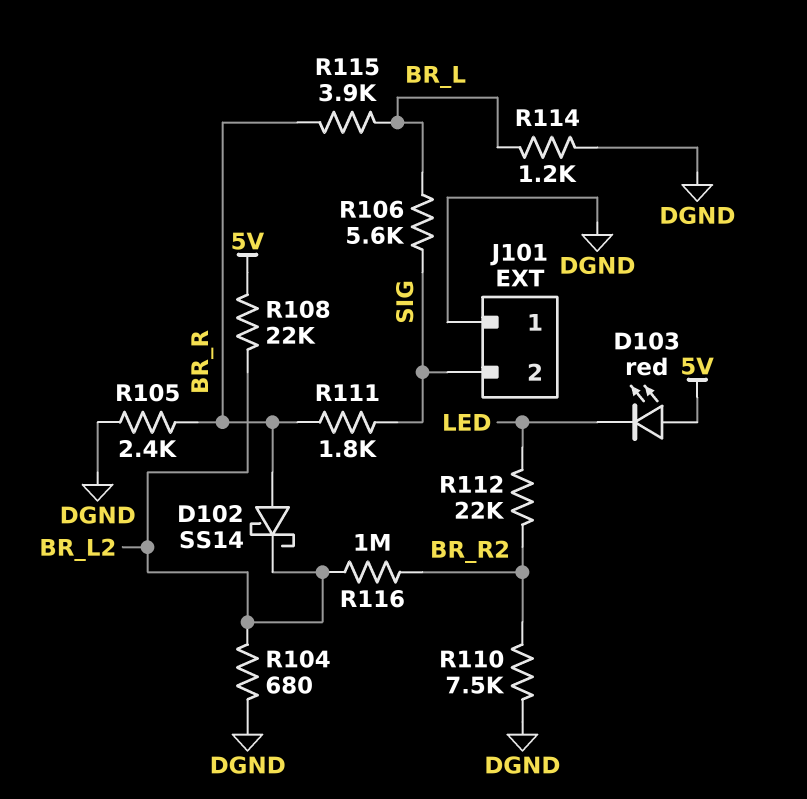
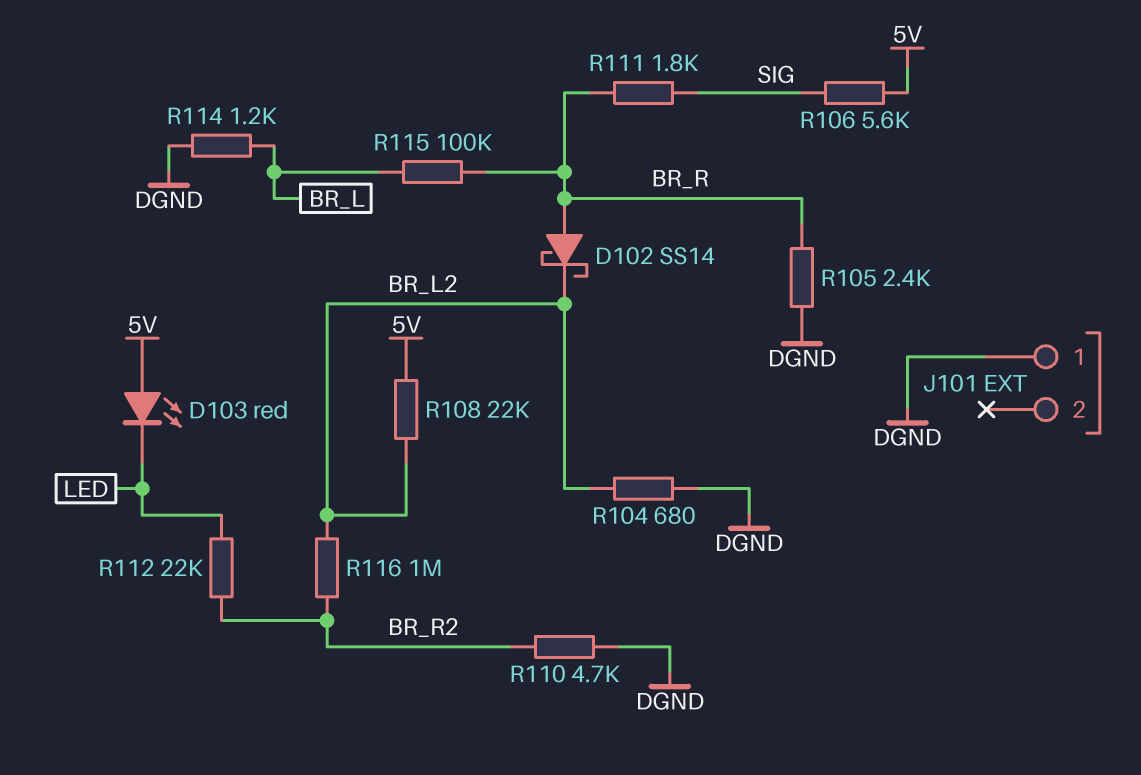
J101 pin 2: SIG -> none
R106: 5.6k (BR_L, SIG) -> 5.6k (5V, SIG)
R110: 7.5k (BR_R2, DGND) -> 4.7k (BR_R2, DGND)
R115: 3.9k (BR_L, BR_R) -> 100k (BR_L, BR_R)

